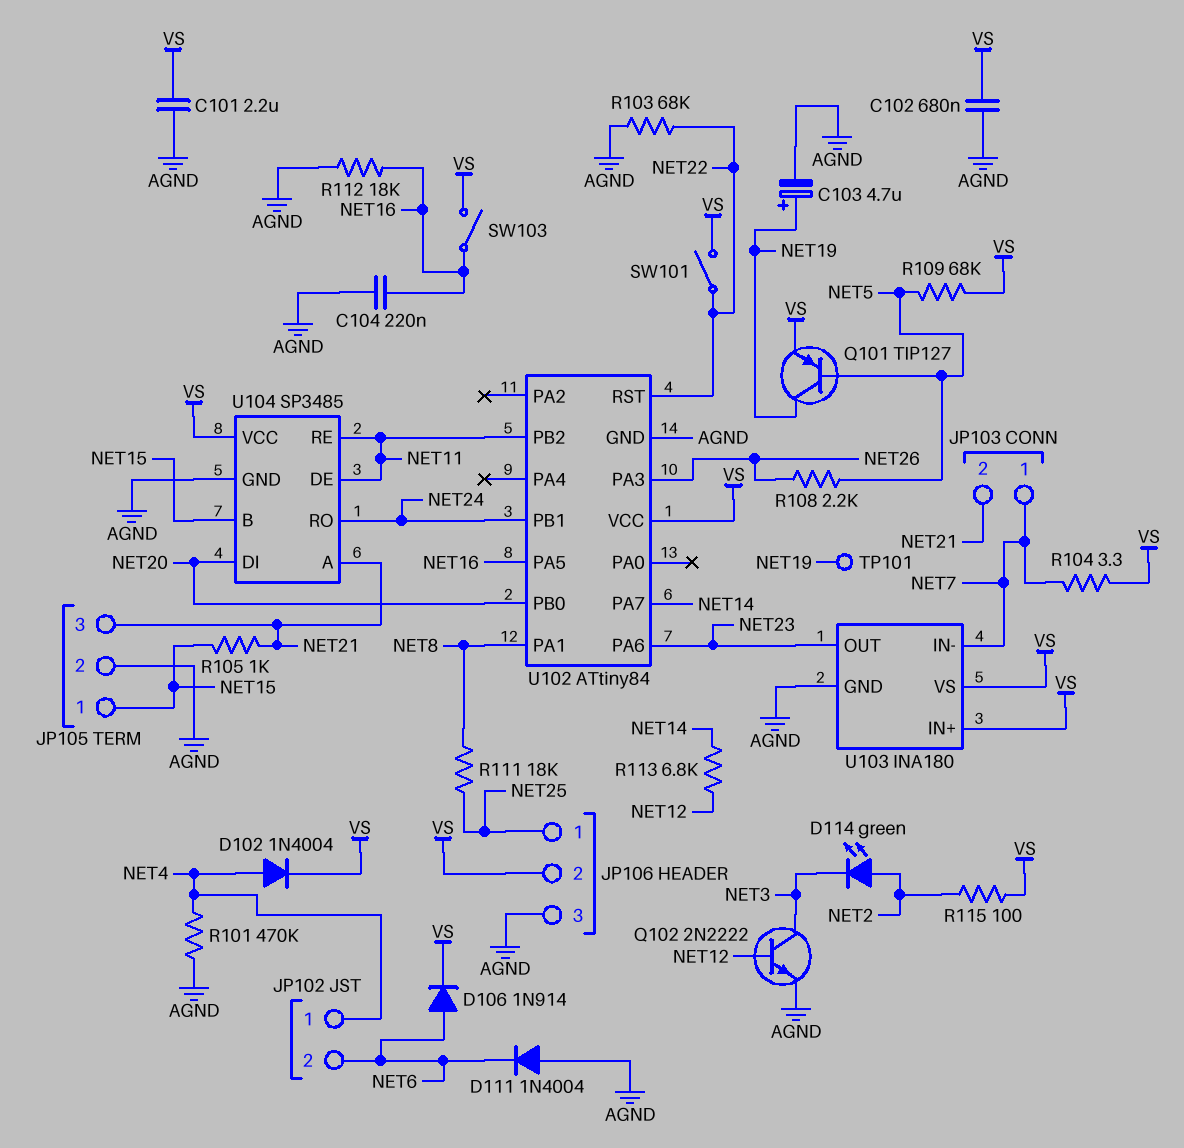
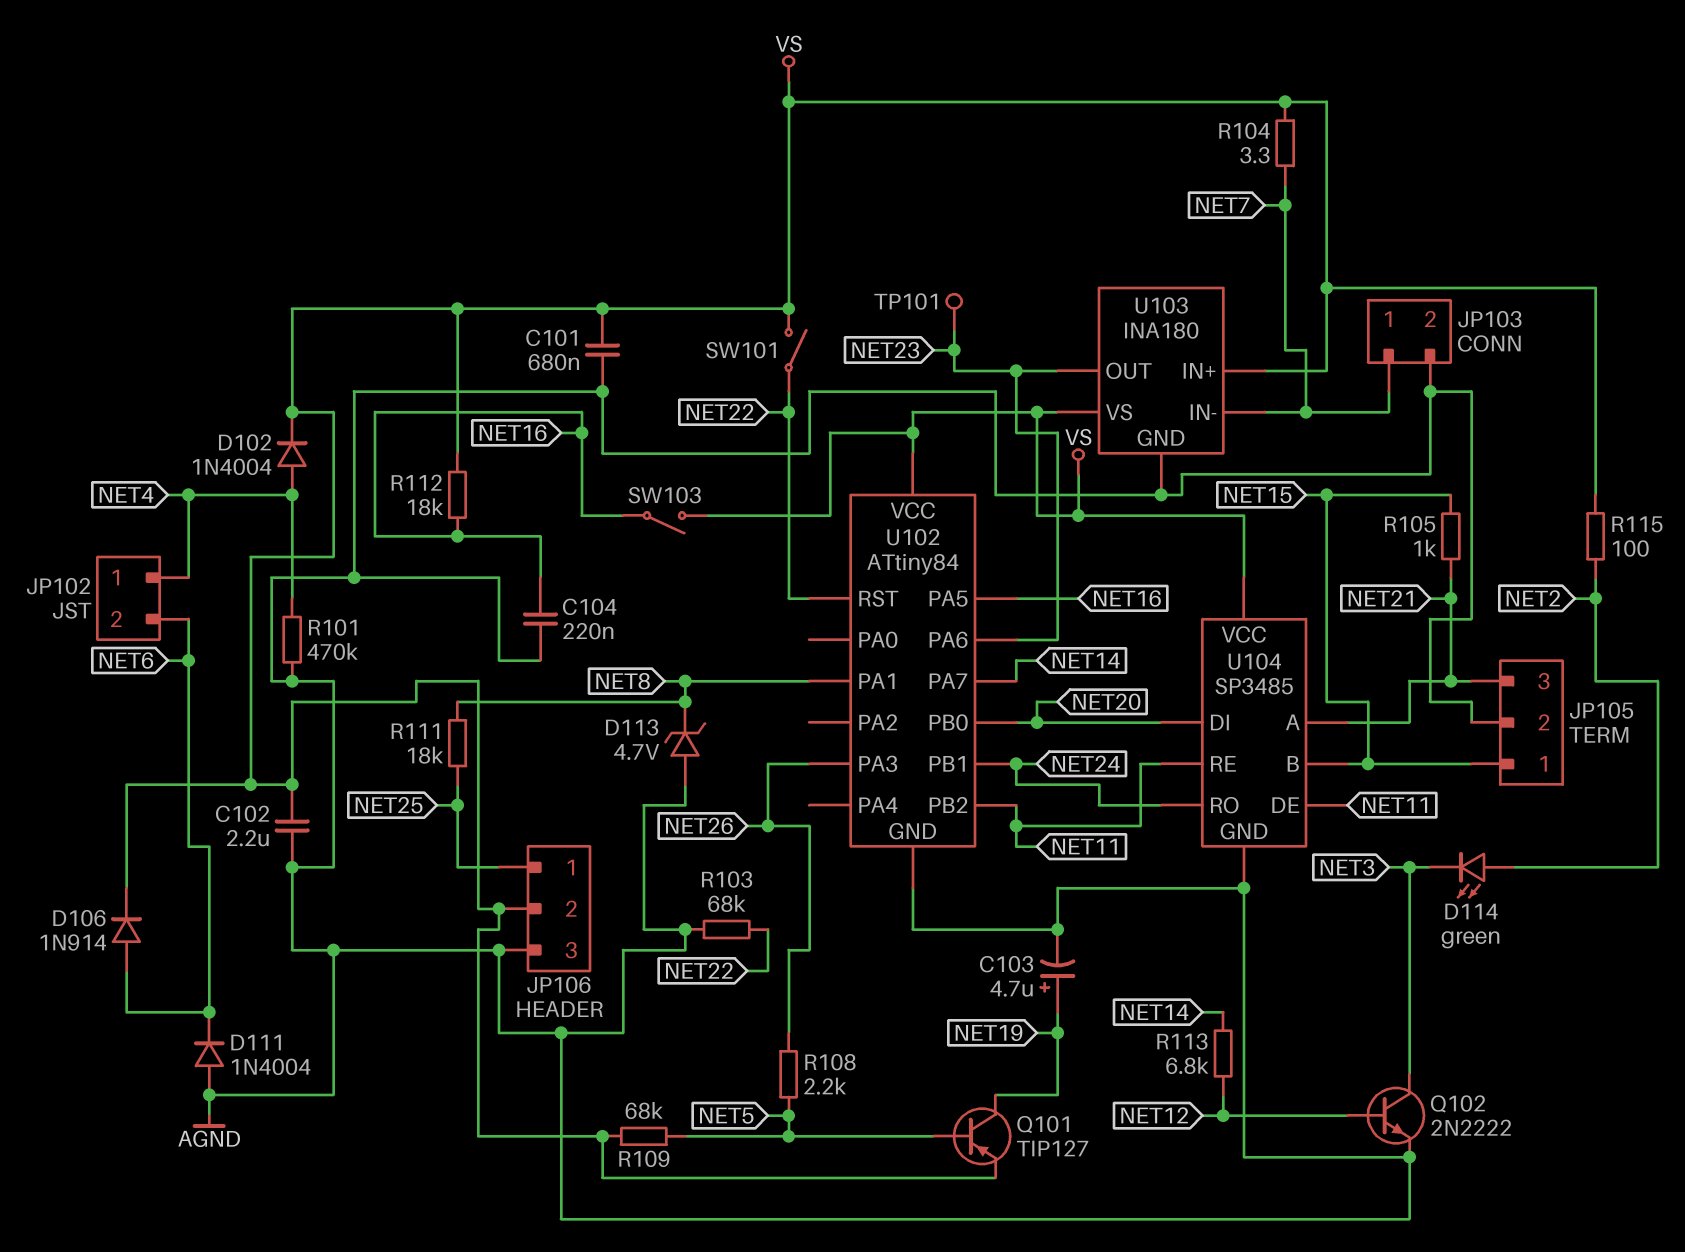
C101: 2.2uF (AGND, VS) -> 680nF (AGND, VS)
C102: 680nF (AGND, VS) -> 2.2uF (AGND, VS)
D113: none -> zener 4.7V (A AGND, K NET8)
JP103 pin 2: NET21 -> AGND
R112: 18k (AGND, NET16) -> 18k (NET16, VS)
TP101: test point (NET19) -> test point (NET23)

